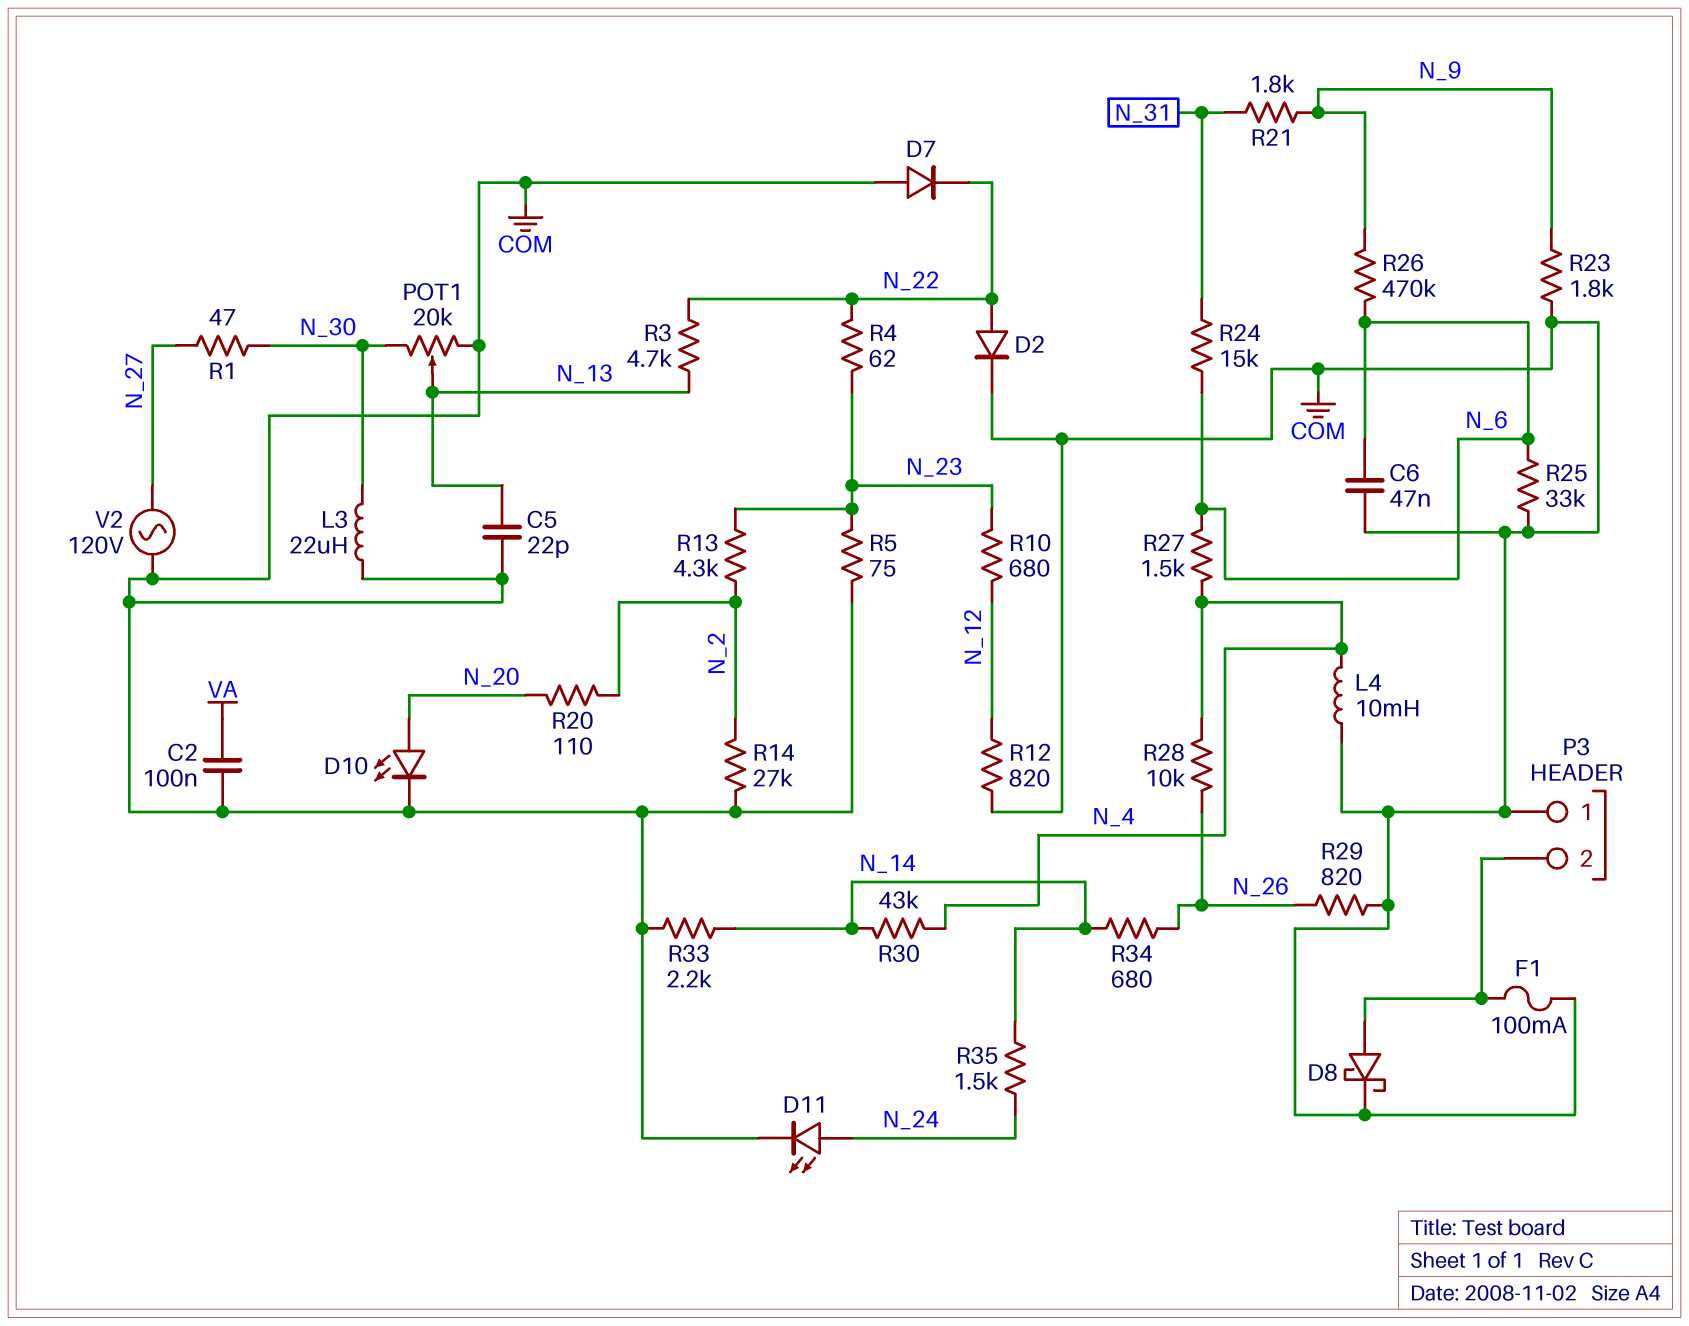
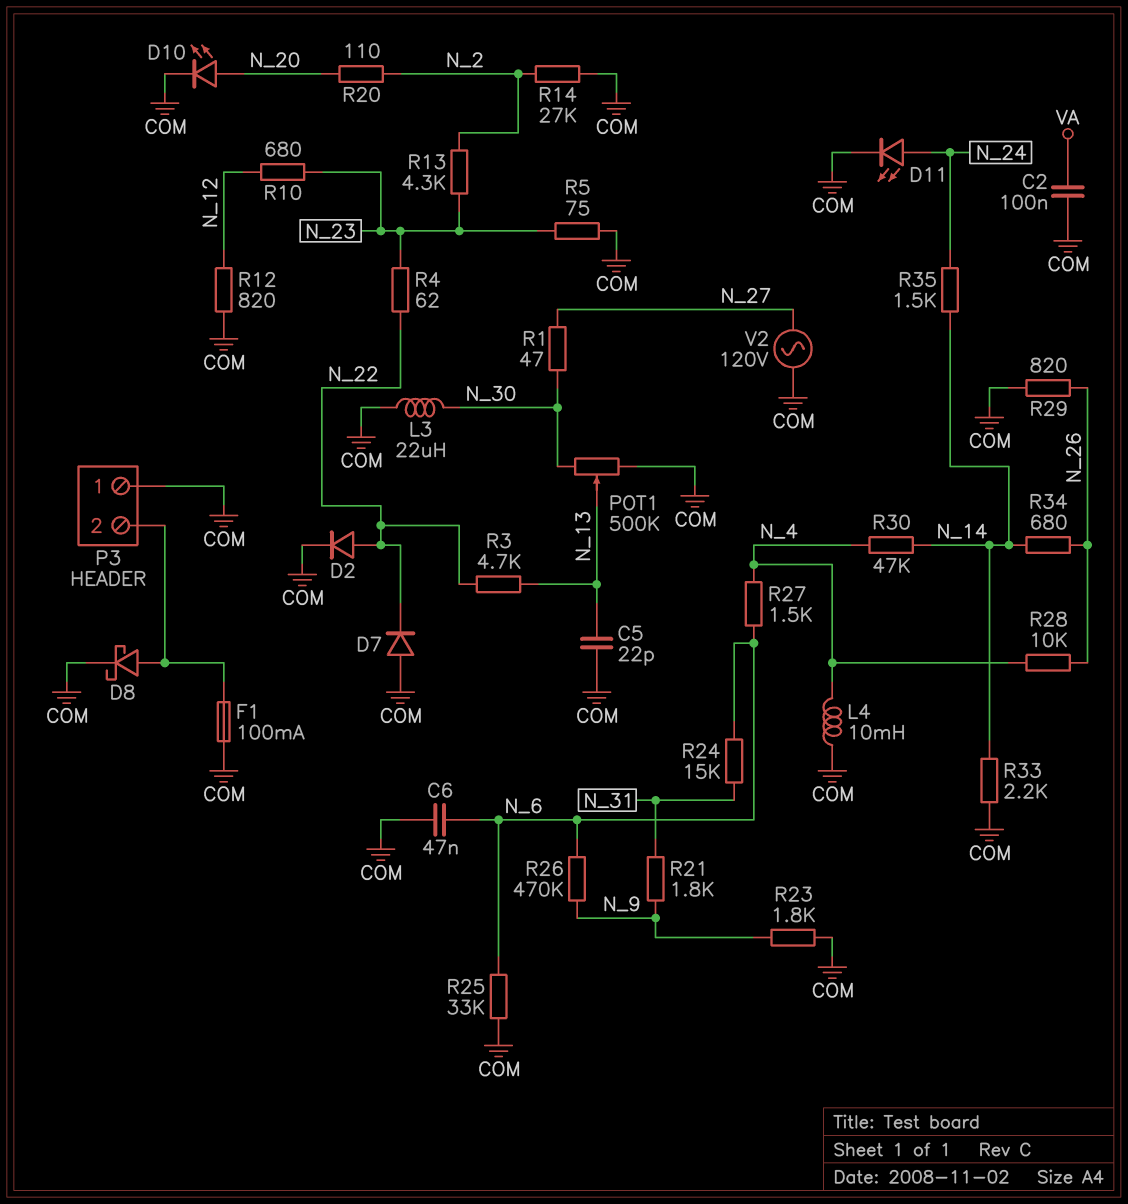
POT1: 20k (COM, N_30, wiper N_13) -> 500k (COM, N_30, wiper N_13)
R30: 43k (N_4, N_14) -> 47k (N_4, N_14)

